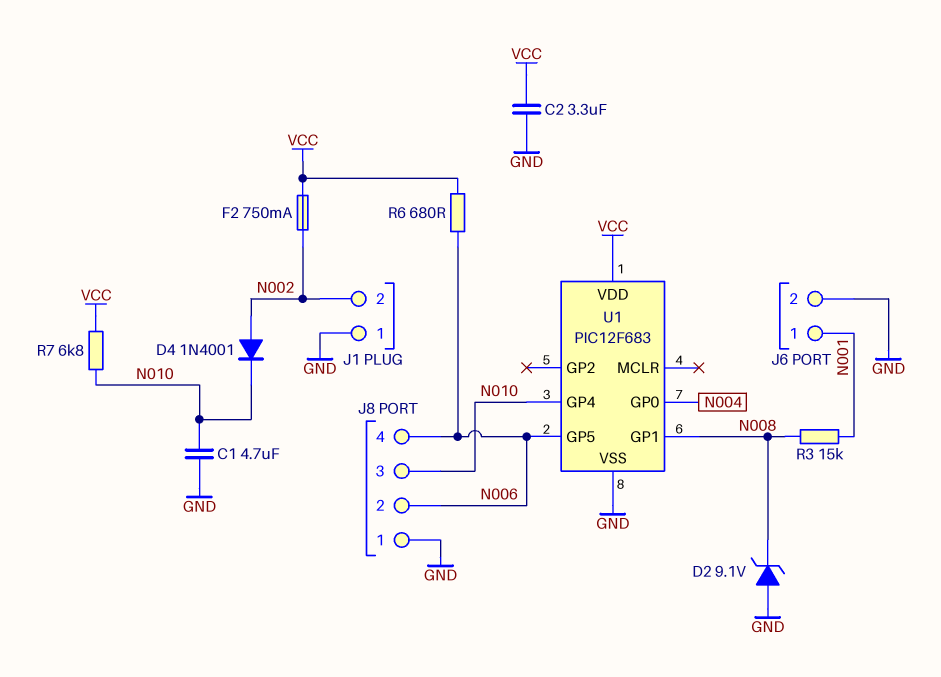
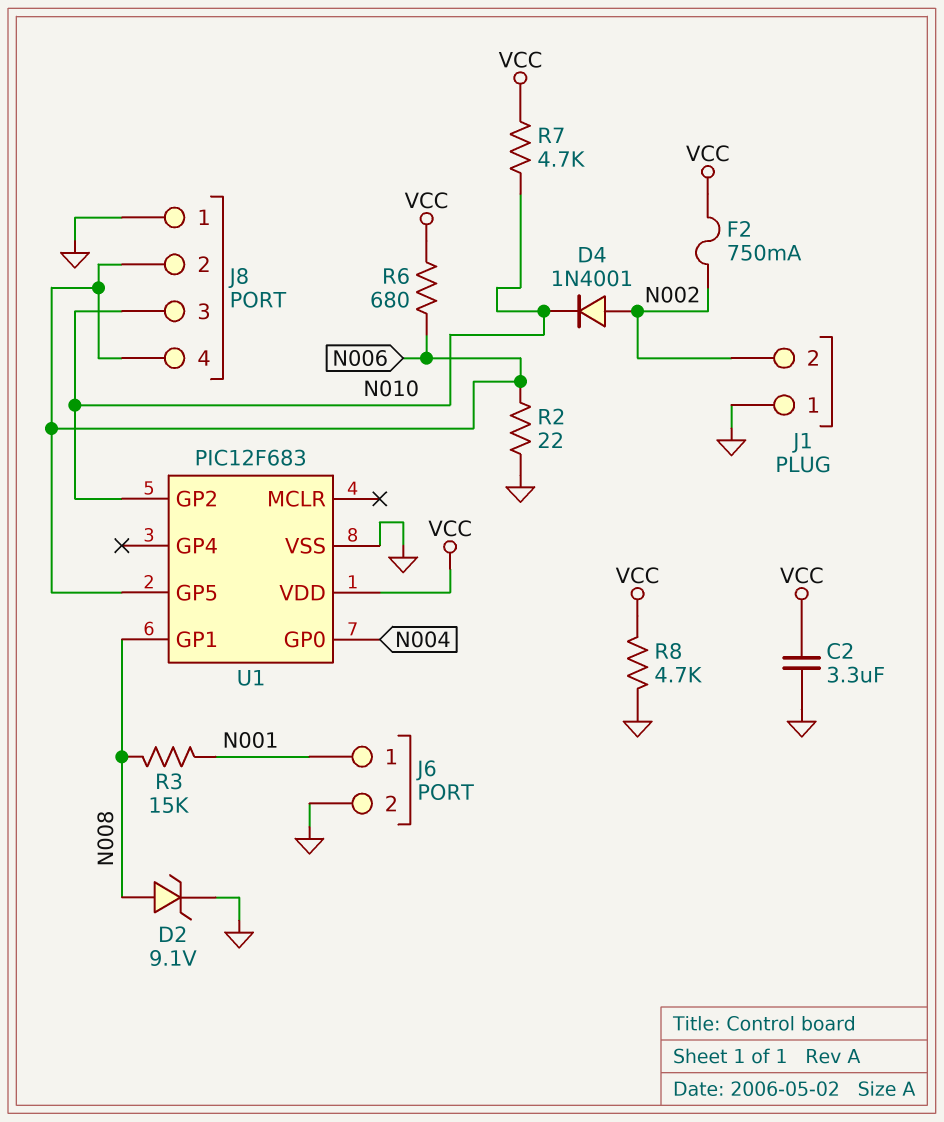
C1: 4.7uF (GND, N010) -> none
D2: zener 9.1V (A GND, K N008) -> zener 9.1V (A N008, K GND)
R2: none -> 22 (GND, N006)
R7: 6.8k (N010, VCC) -> 4.7k (N010, VCC)
R8: none -> 4.7k (GND, VCC)
U1 pin GP2: none -> N010
U1 pin GP4: N010 -> none

